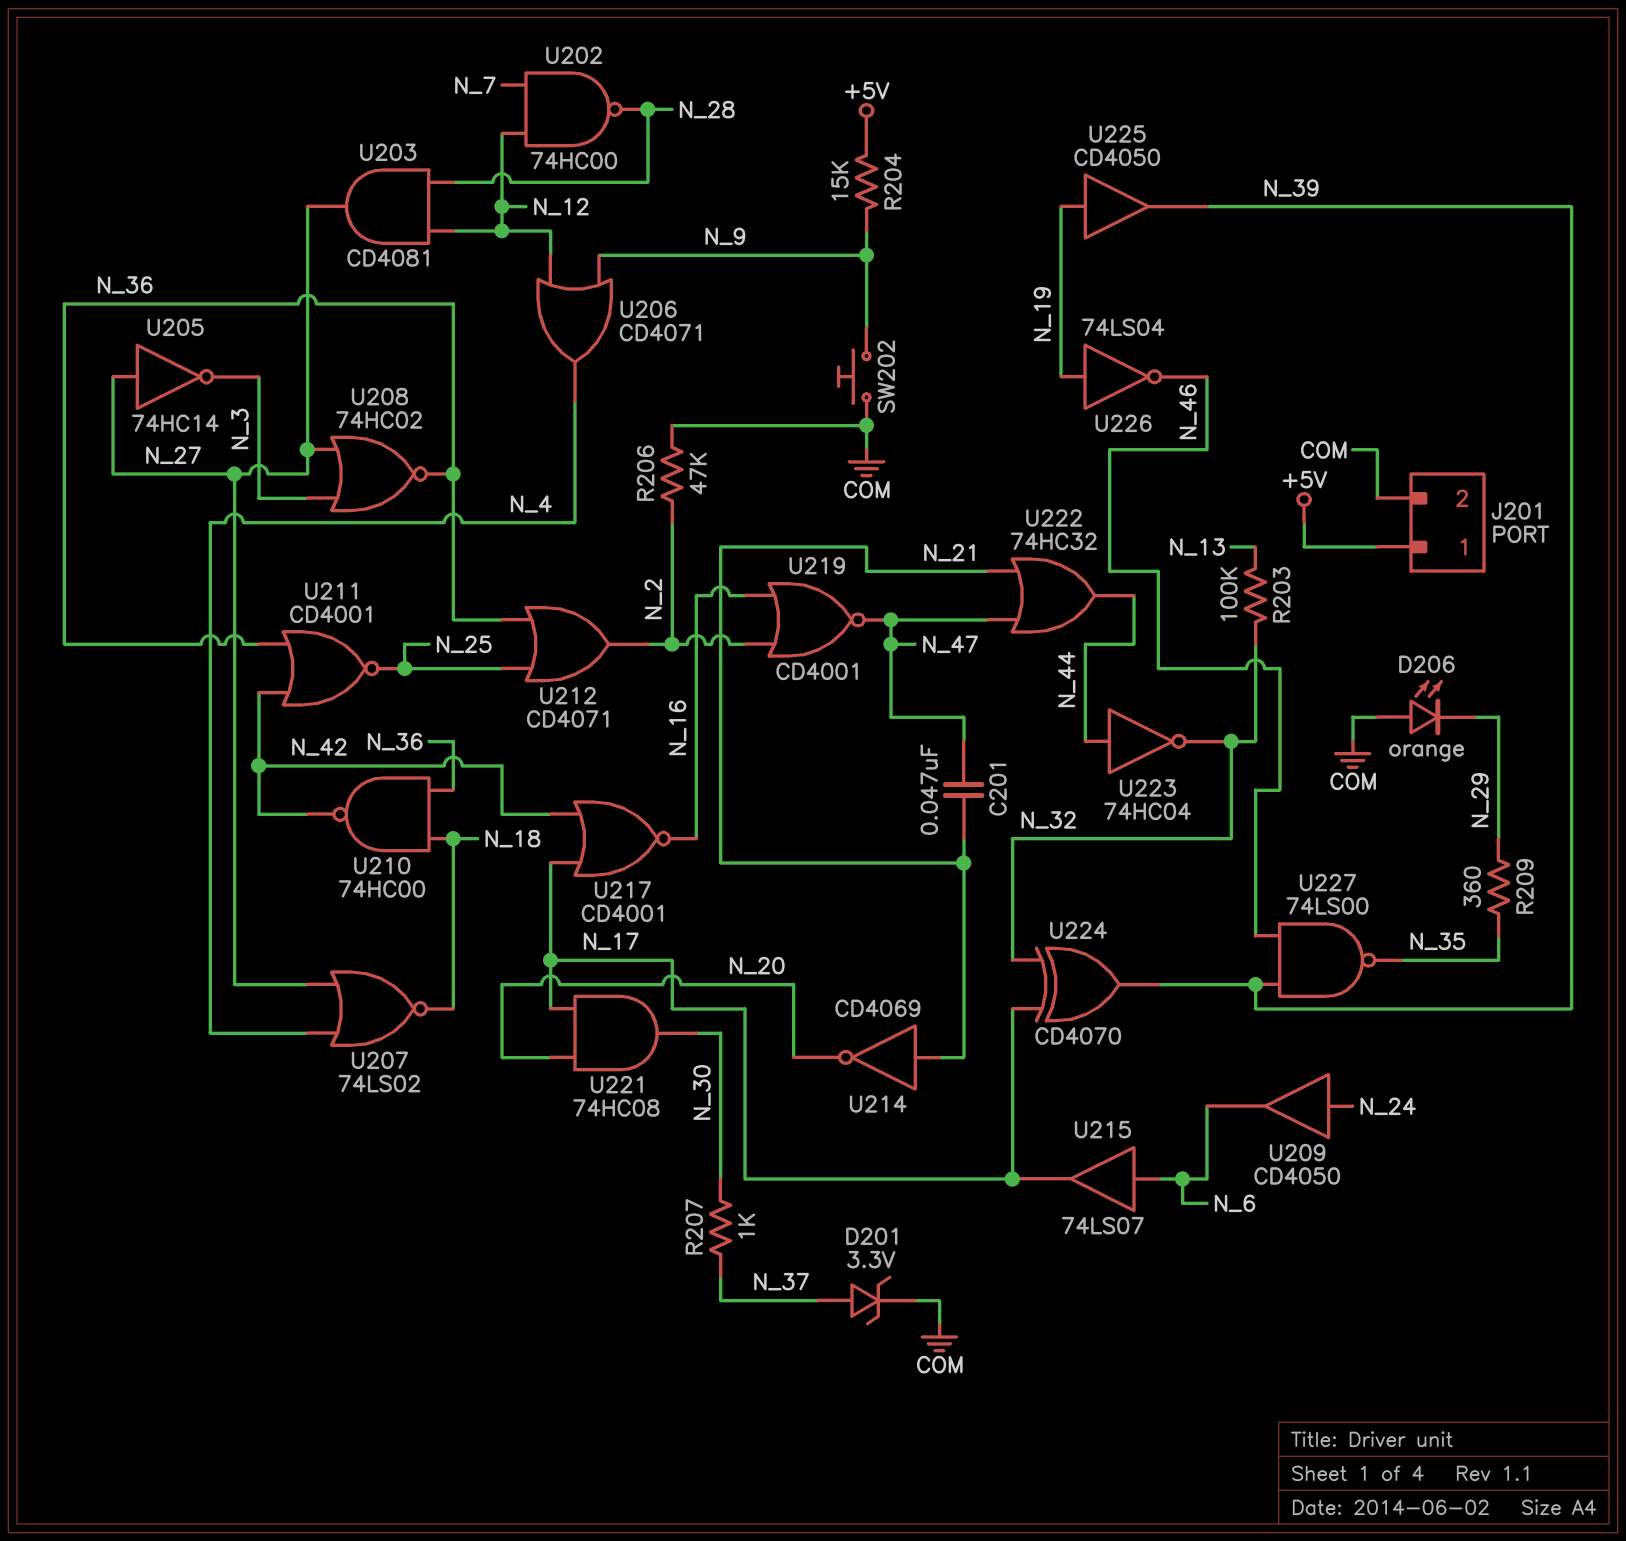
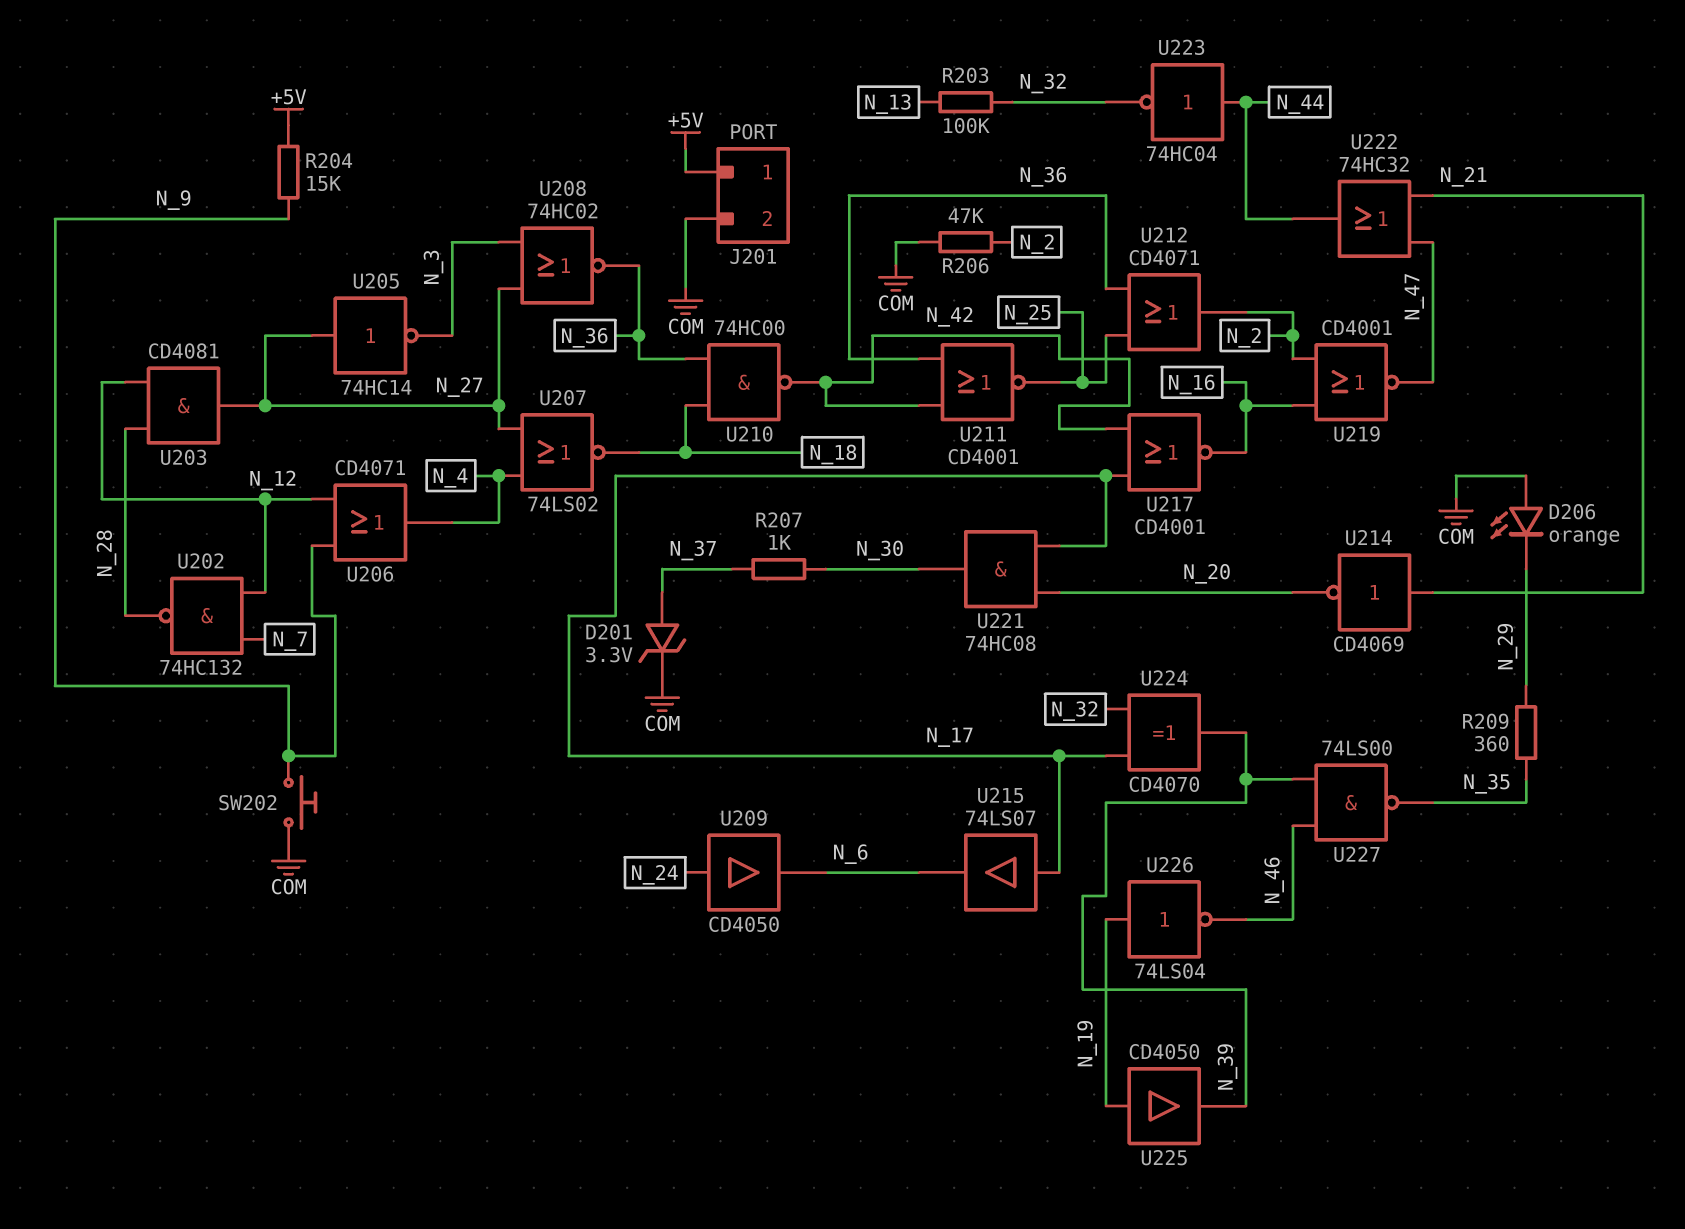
C201: 47nF (N_21, N_47) -> none
U202: NAND 74HC00 (in N_7, in N_12, out N_28) -> NAND 74HC132 (in N_7, in N_12, out N_28)
U215: buffer 74LS07 (in N_6, out N_17) -> buffer 74LS07 (in N_17, out N_6)

